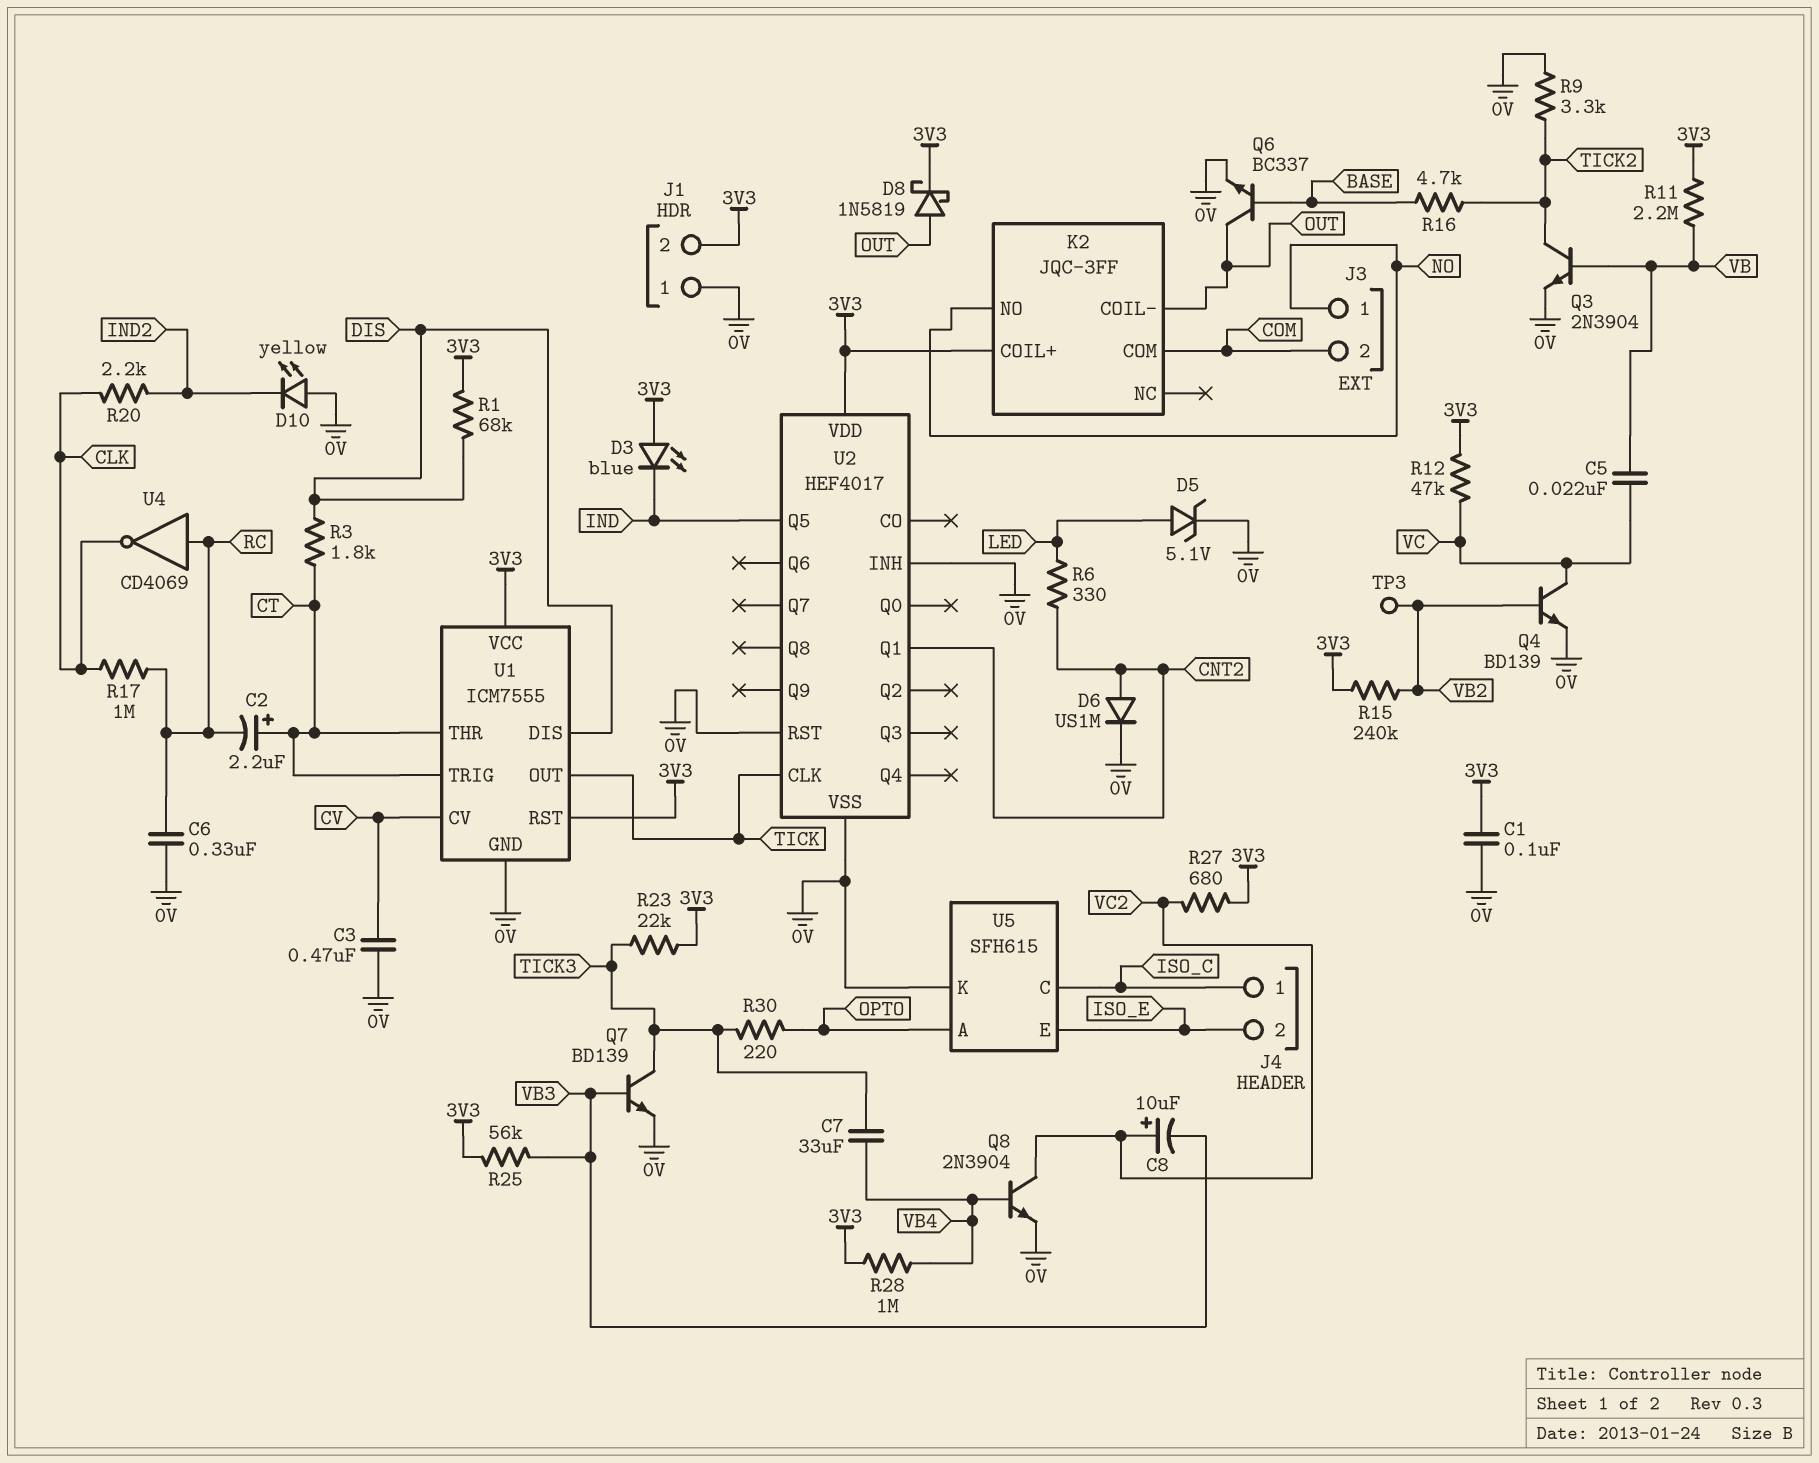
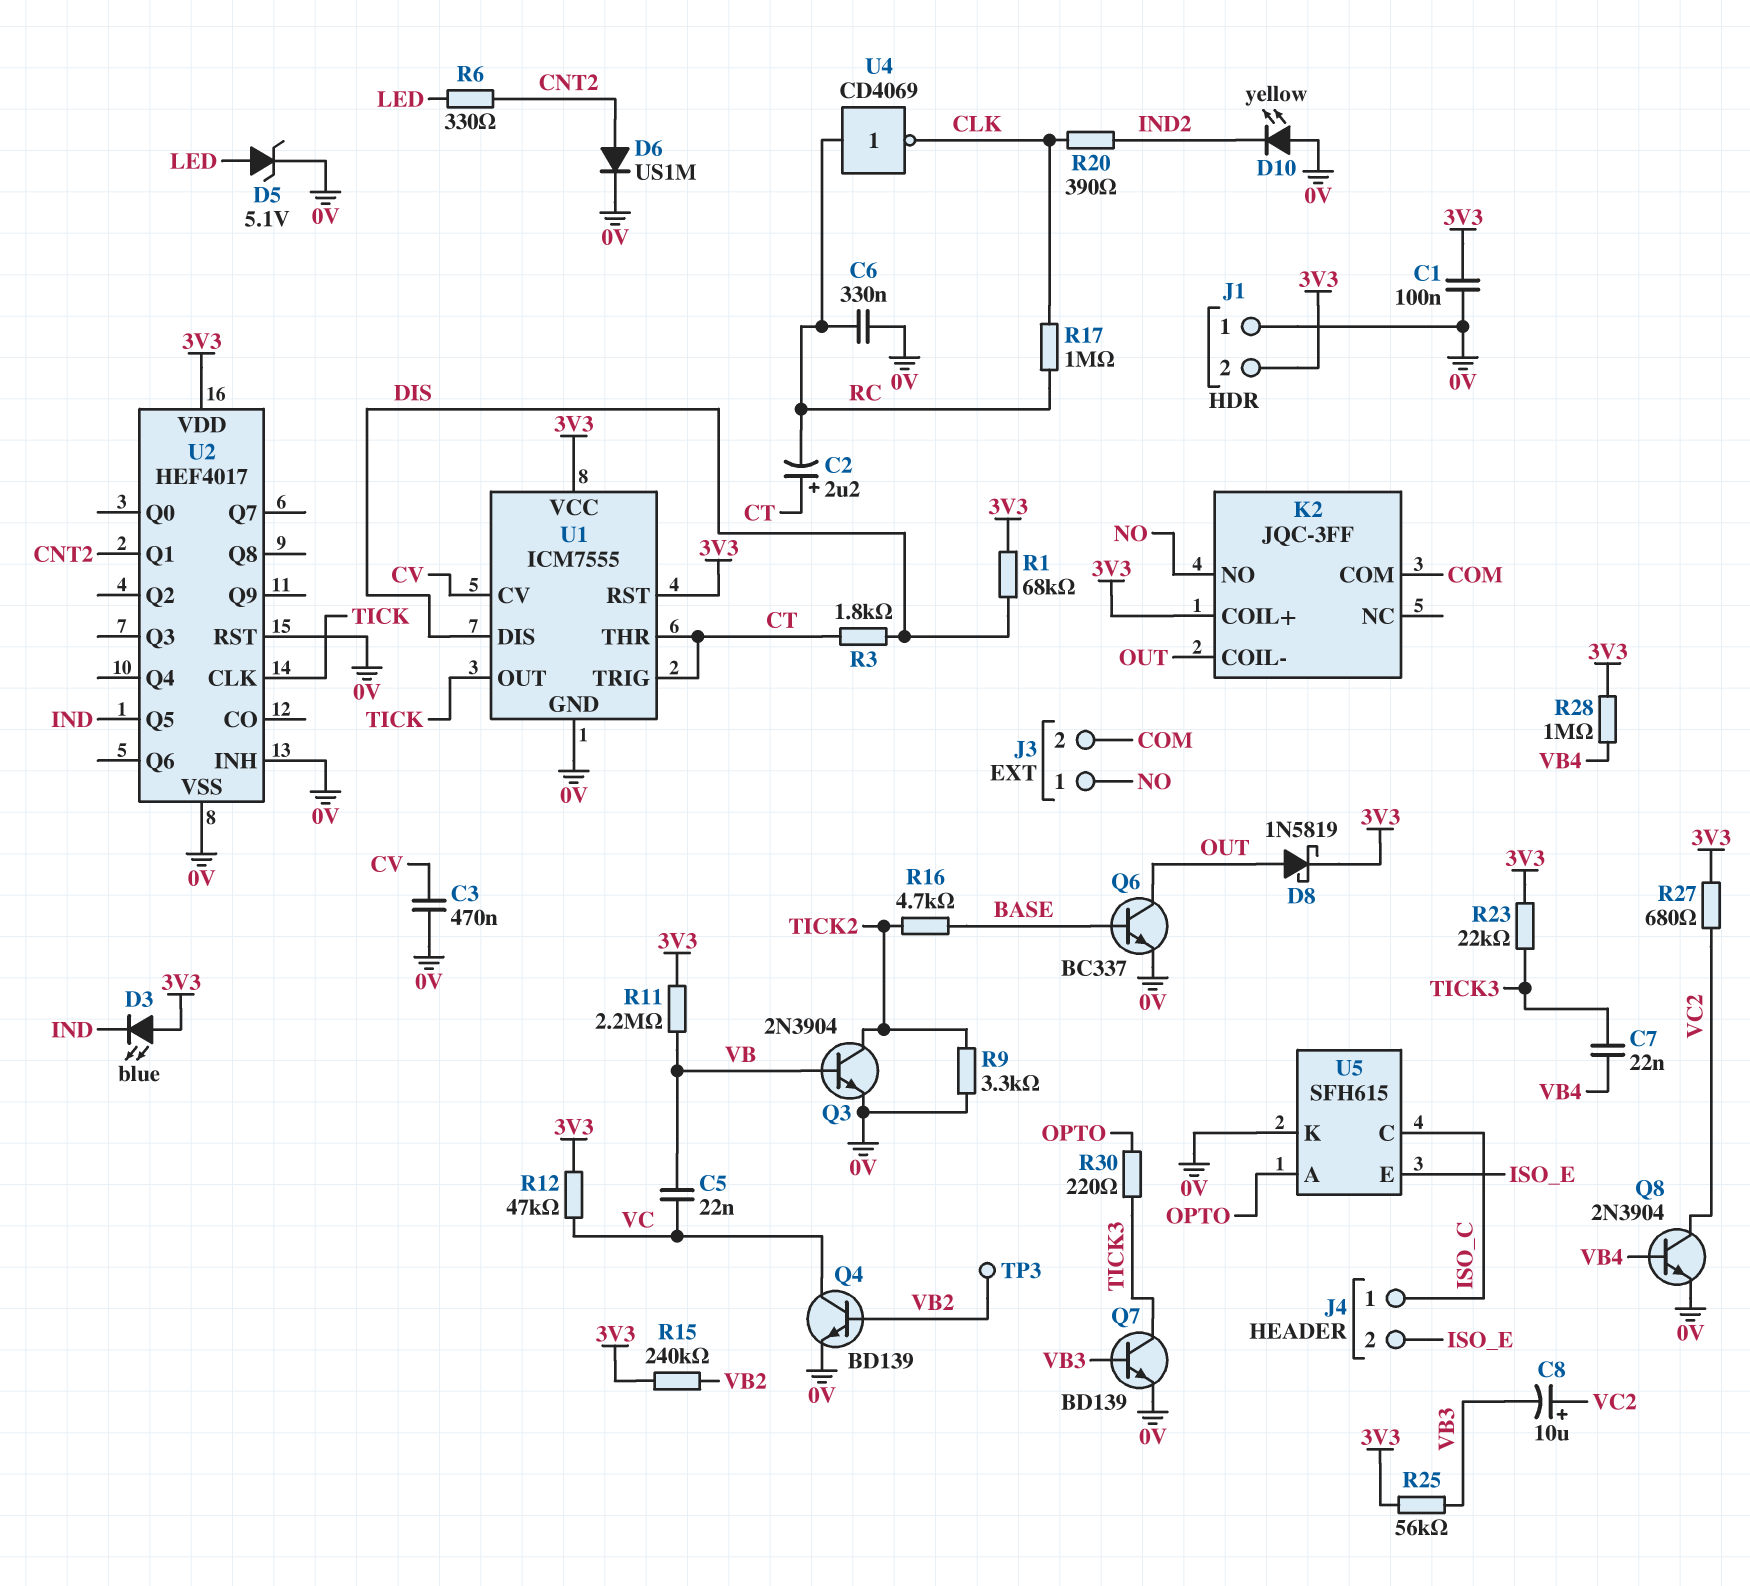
C7: 33uF (TICK3, VB4) -> 22nF (TICK3, VB4)
R20: 2.2k (CLK, IND2) -> 390 (CLK, IND2)

